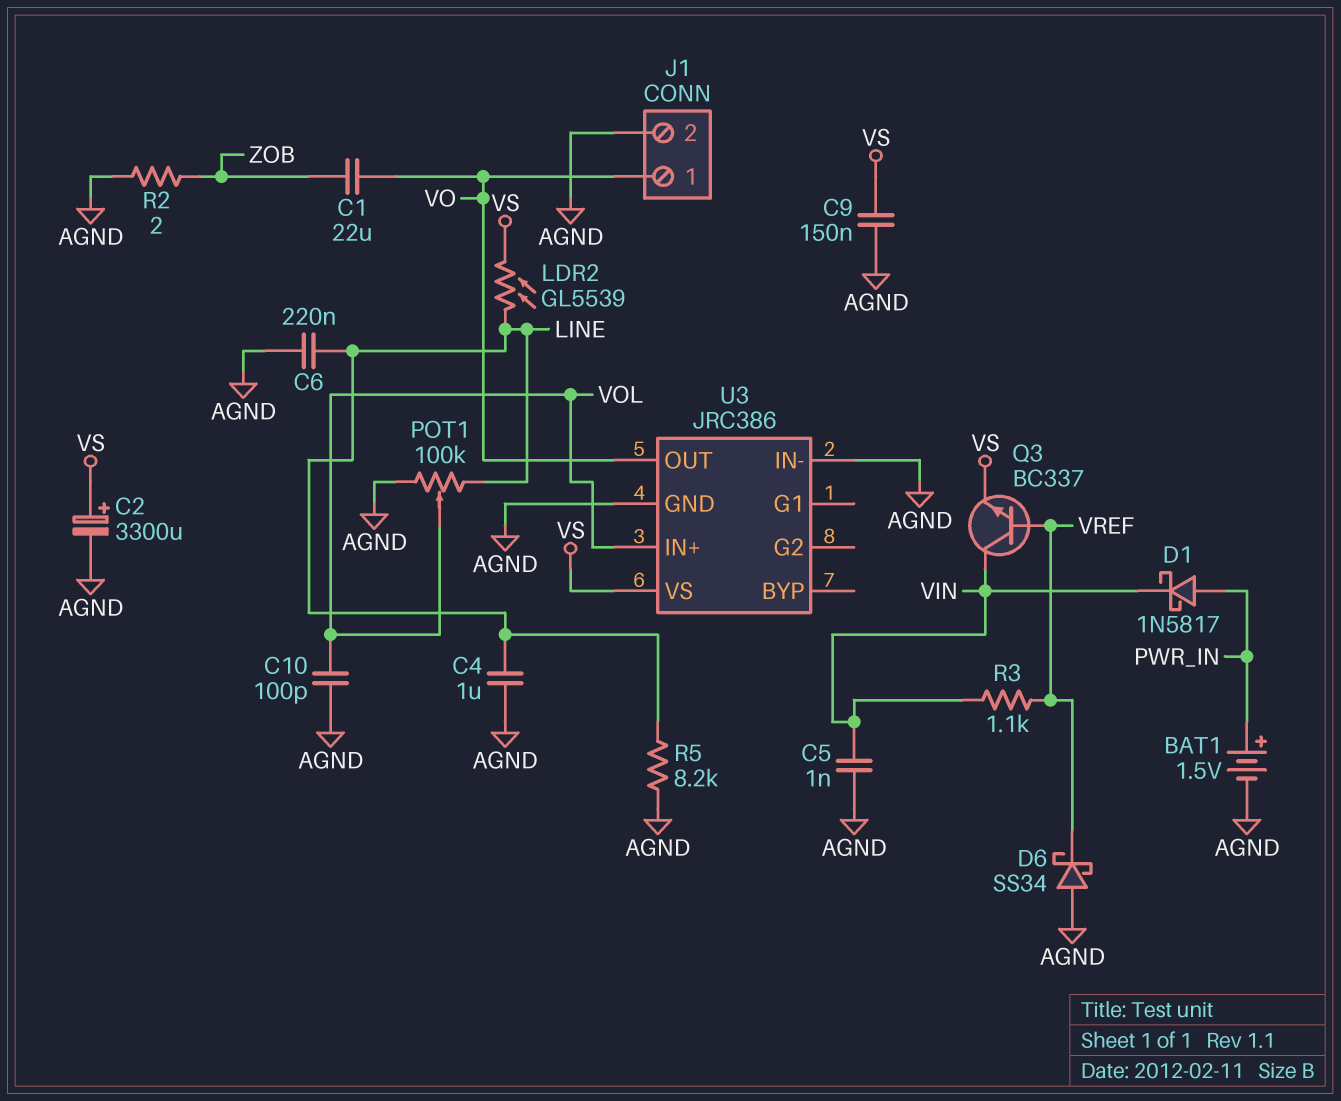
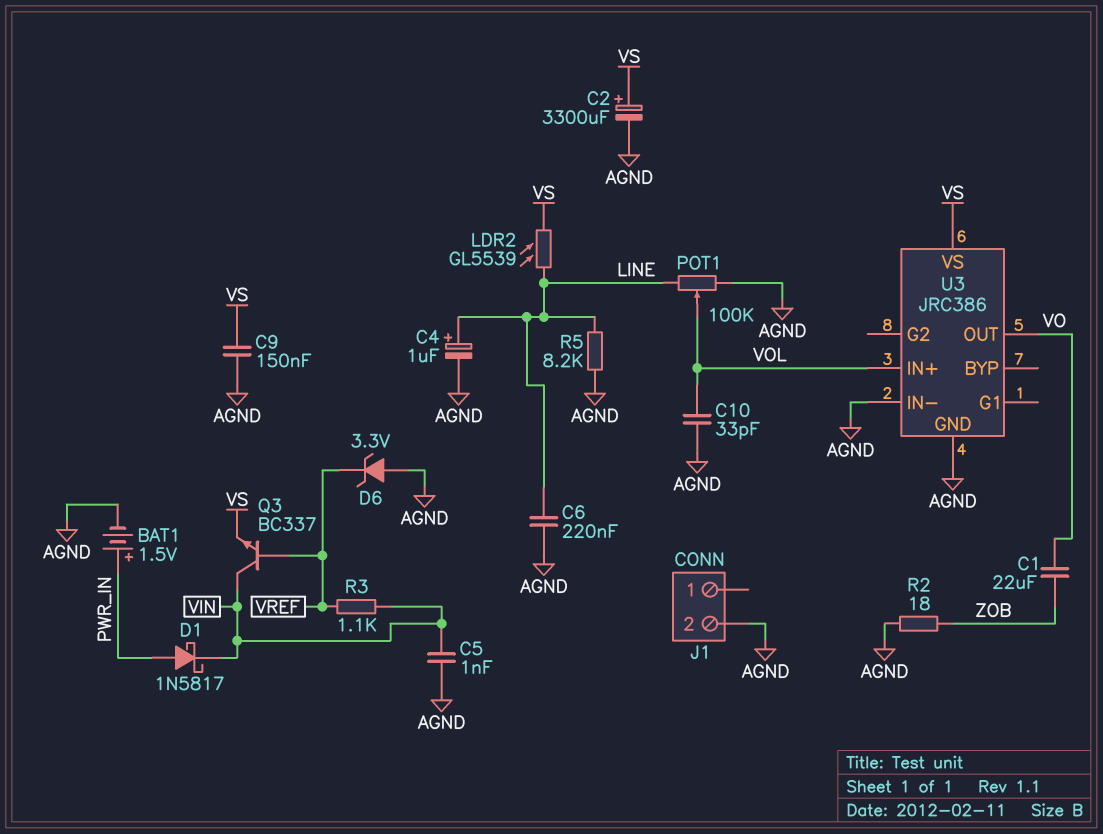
C4: 1uF (AGND, LINE) -> 1uF (plus LINE, minus AGND)
C10: 100pF (AGND, VOL) -> 33pF (AGND, VOL)
D6: schottky SS34 (A AGND, K VREF) -> zener 3.3V (A AGND, K VREF)
J1 pin 1: VO -> none
R2: 2 (AGND, ZOB) -> 18 (AGND, ZOB)

